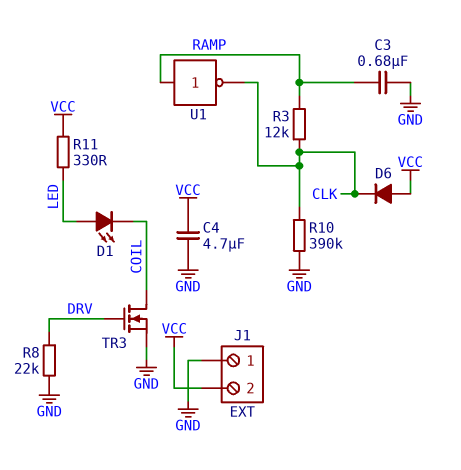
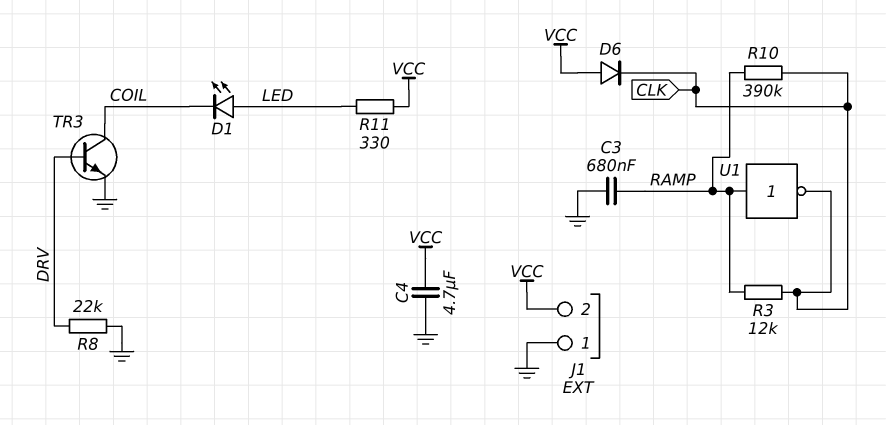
R10: 390k (CLK, GND) -> 390k (CLK, RAMP)
TR3: NMOS (G DRV, D COIL, S GND) -> NPN (B DRV, C COIL, E GND)

